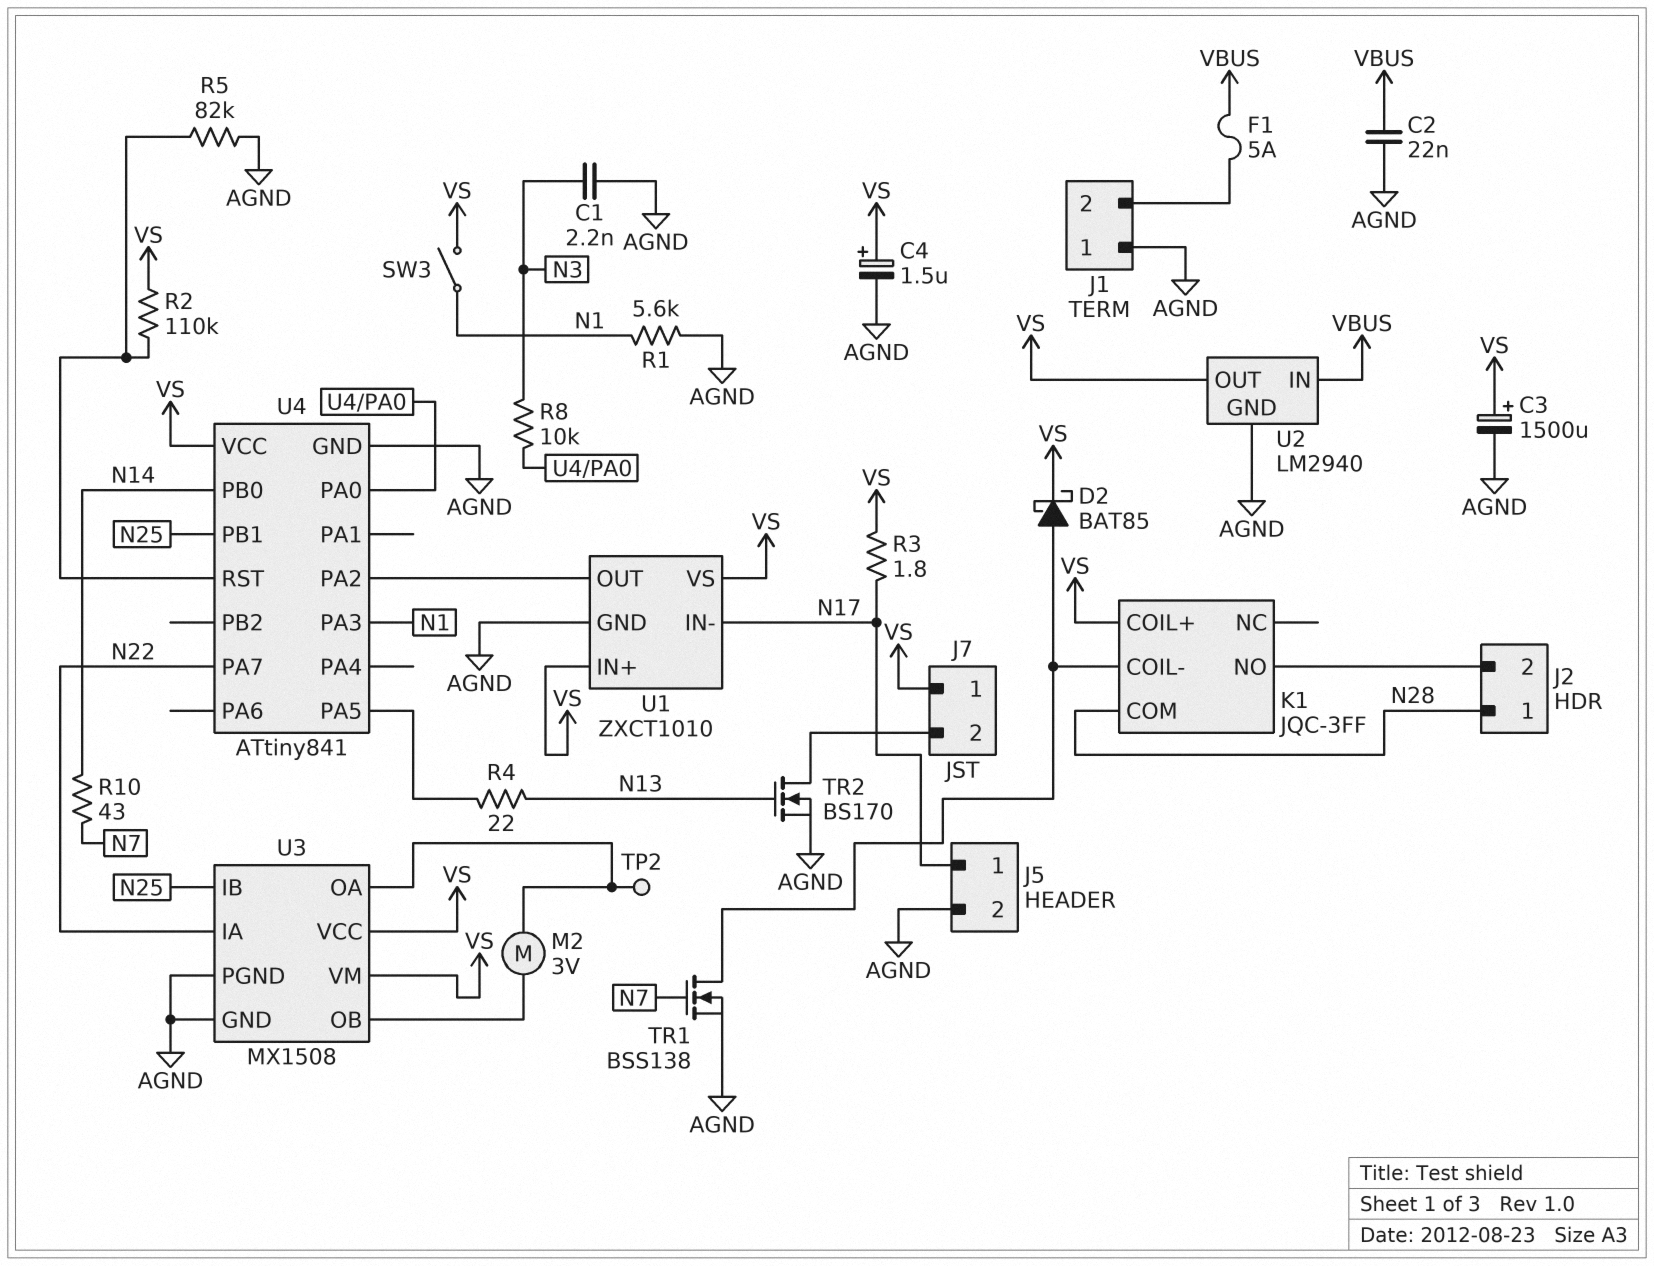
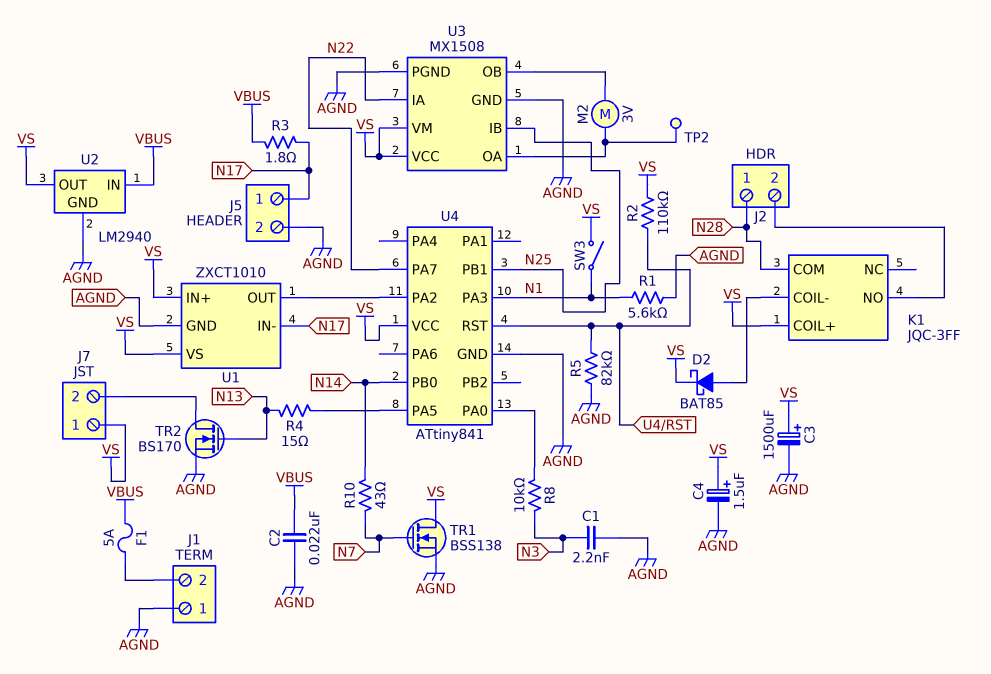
R3: 1.8 (N17, VS) -> 1.8 (N17, VBUS)
R4: 22 (N13, U4/PA5) -> 15 (N13, U4/PA5)
TR1: NMOS BSS138 (G N7, D K1/COIL-, S AGND) -> NMOS BSS138 (G N7, D VS, S AGND)

